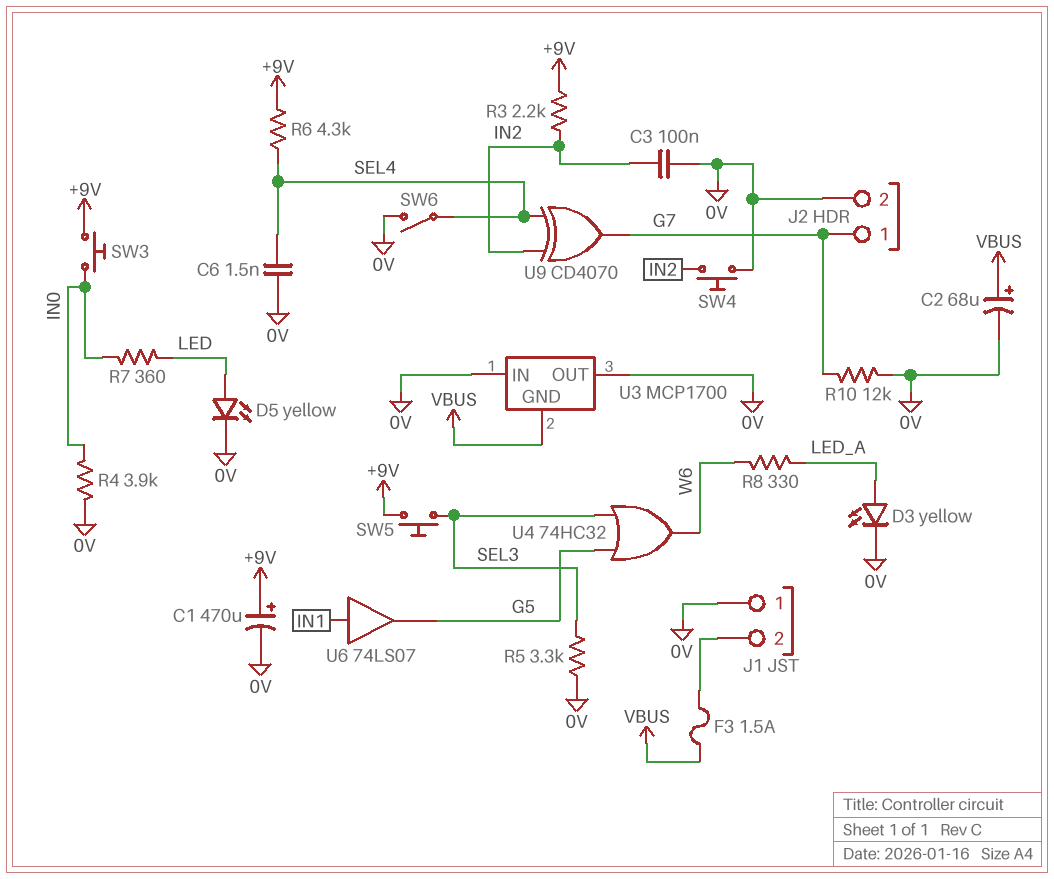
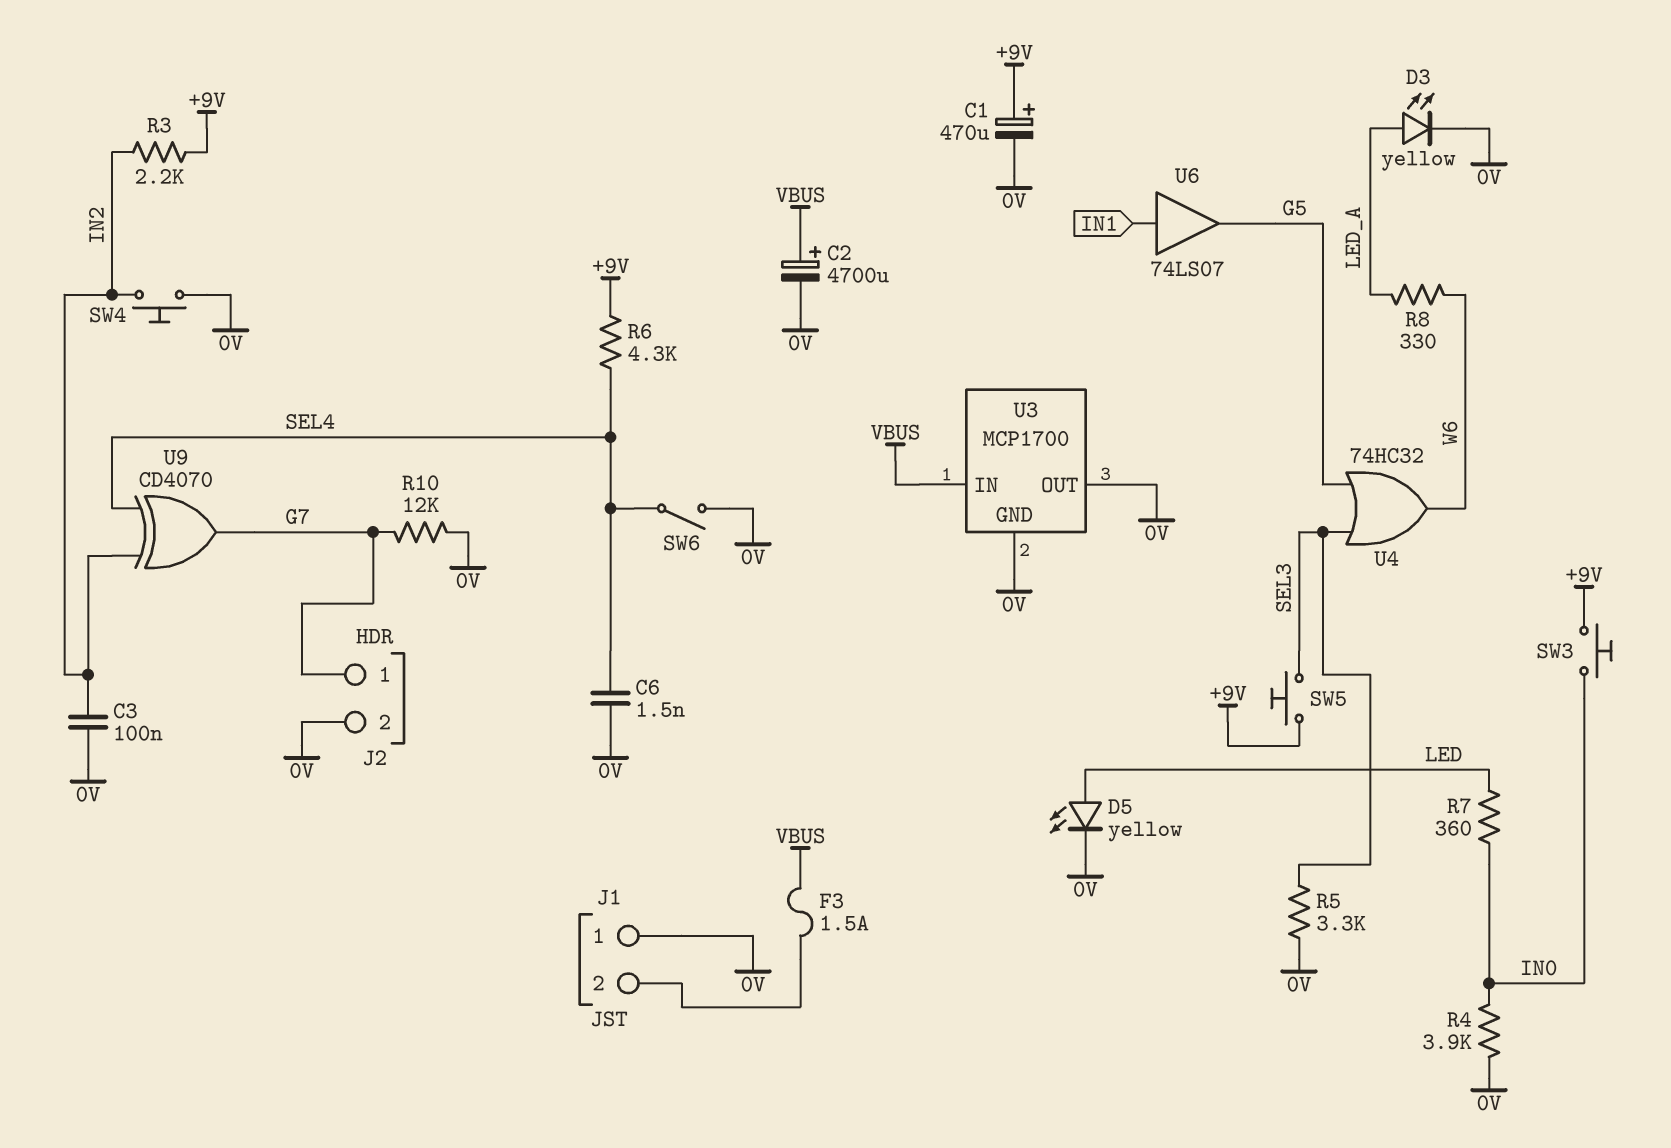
C2: 68uF (plus VBUS, minus 0V) -> 4700uF (plus VBUS, minus 0V)
U3 pin GND: VBUS -> 0V
U3 pin IN: 0V -> VBUS

